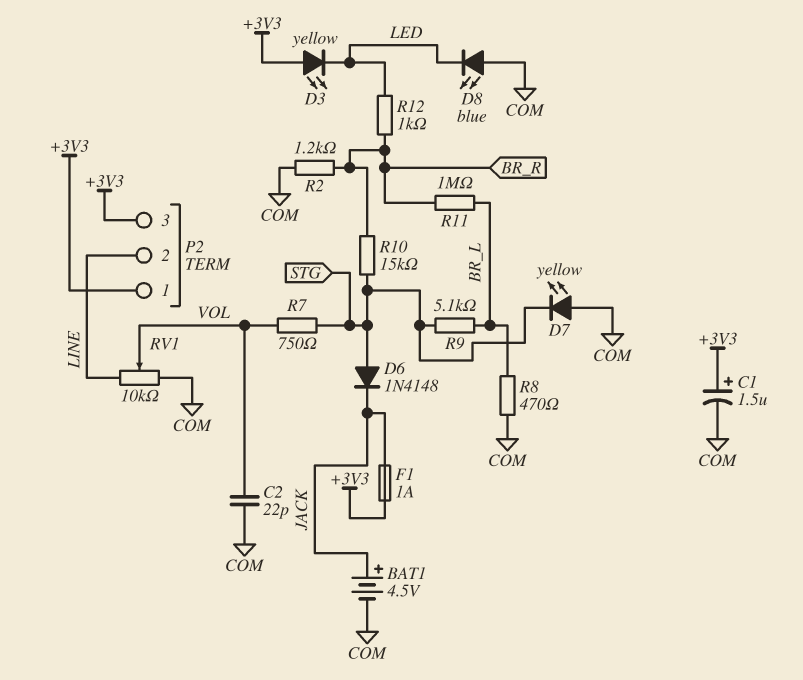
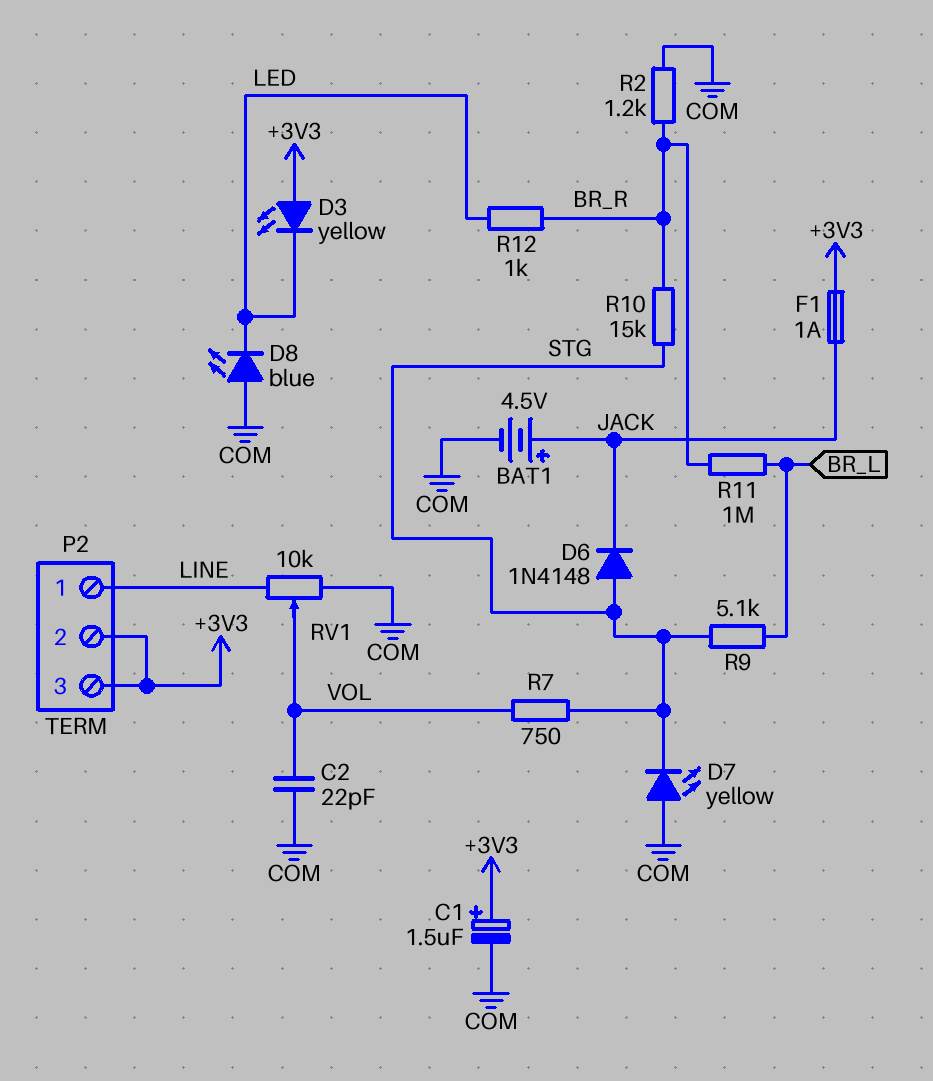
P2 pin 1: +3V3 -> LINE
P2 pin 2: LINE -> +3V3
R8: 470 (BR_L, COM) -> none

